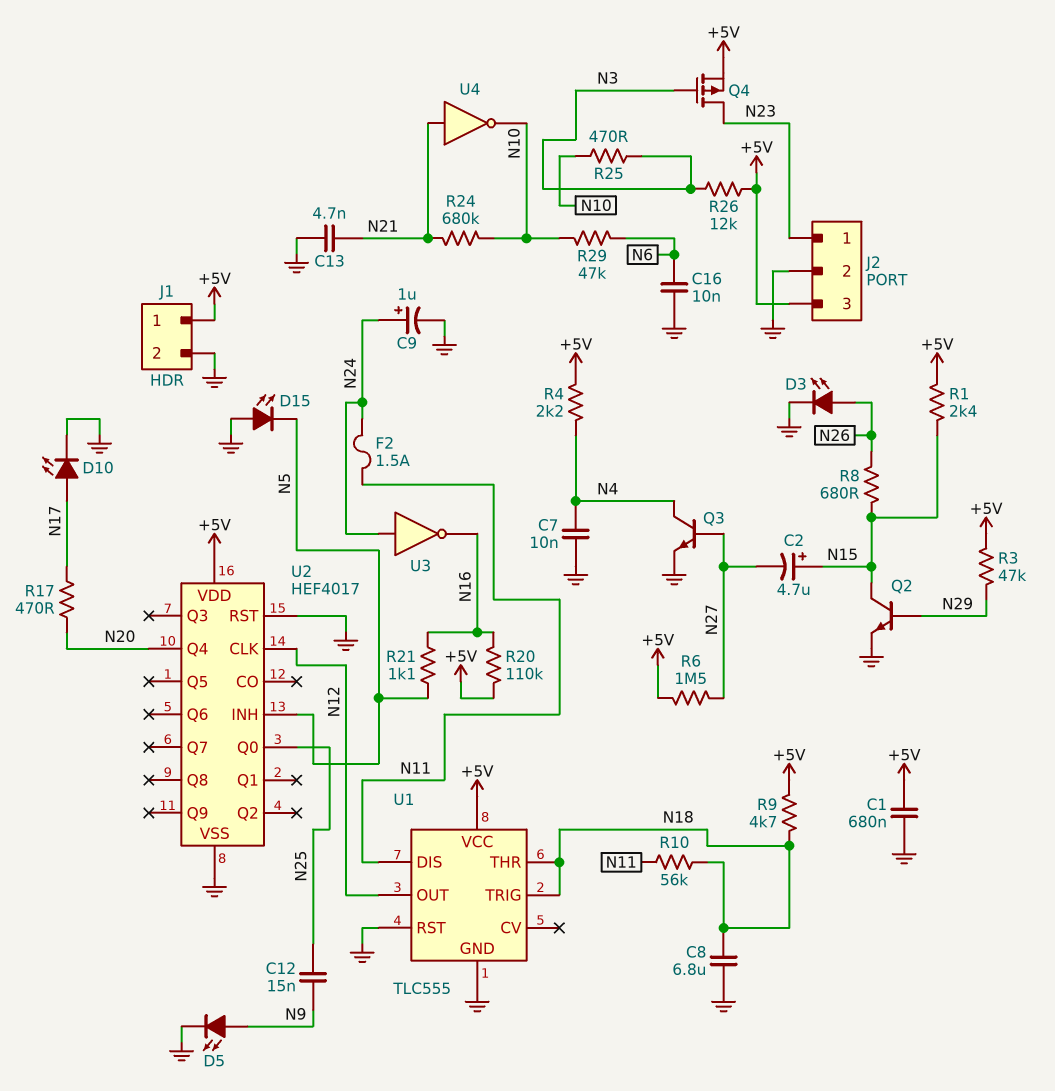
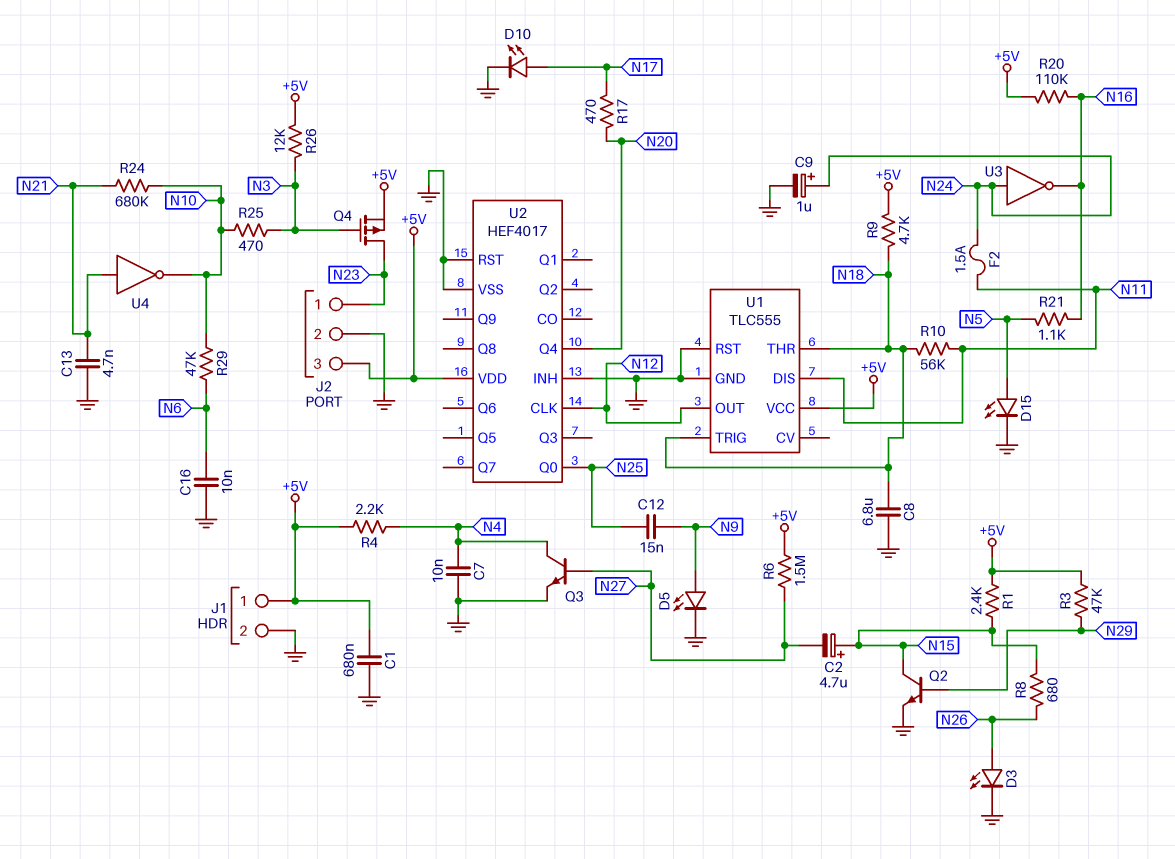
D15: LED (A GND, K N5) -> LED (A N5, K GND)
U2 pin INH: N5 -> GND

